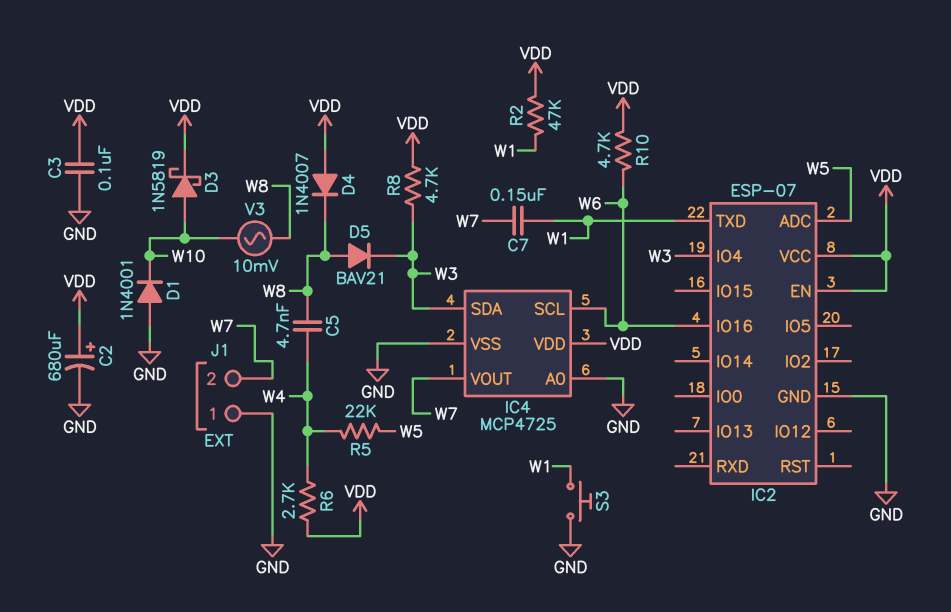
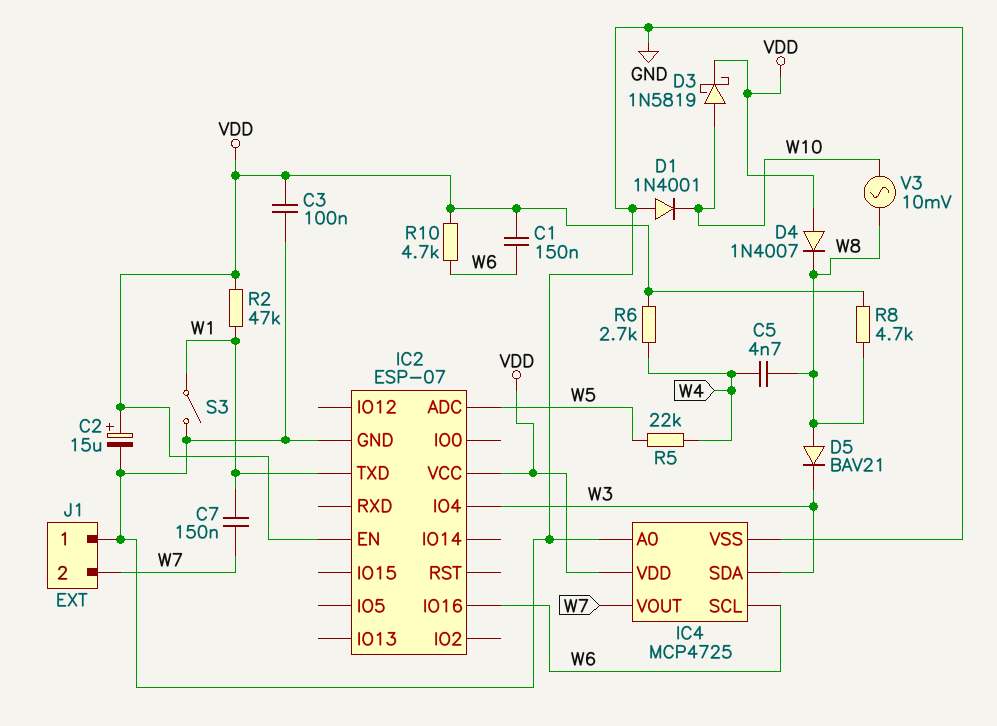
C1: none -> 150nF (VDD, W6)
C2: 680uF (plus VDD, minus GND) -> 15uF (plus VDD, minus GND)
R8: 4.7k (VDD, W3) -> 4.7k (VDD, W8)
S3: button (GND, W1) -> switch (GND, W1)

